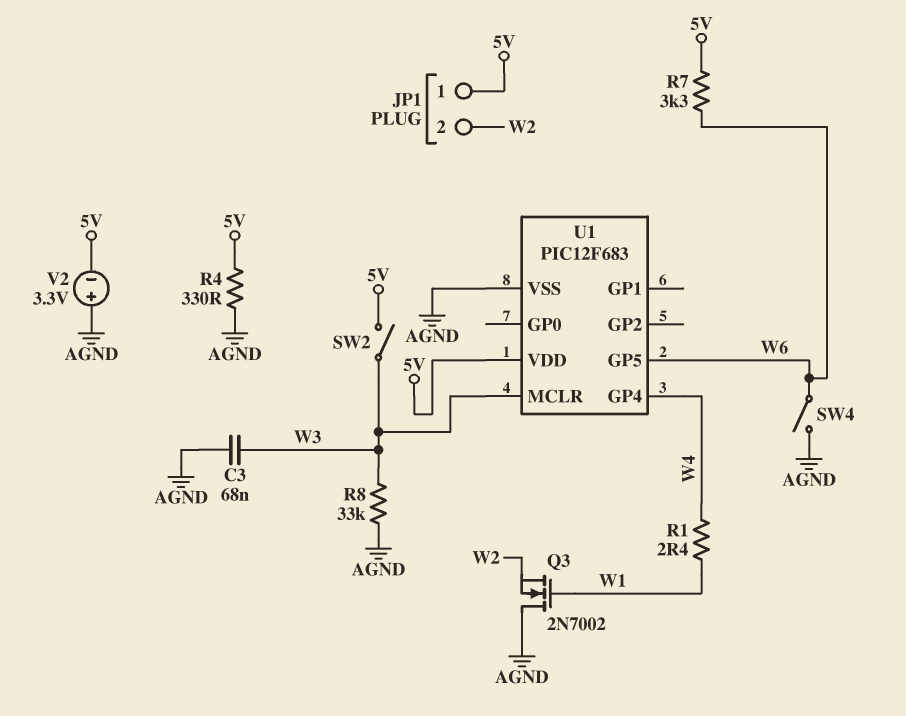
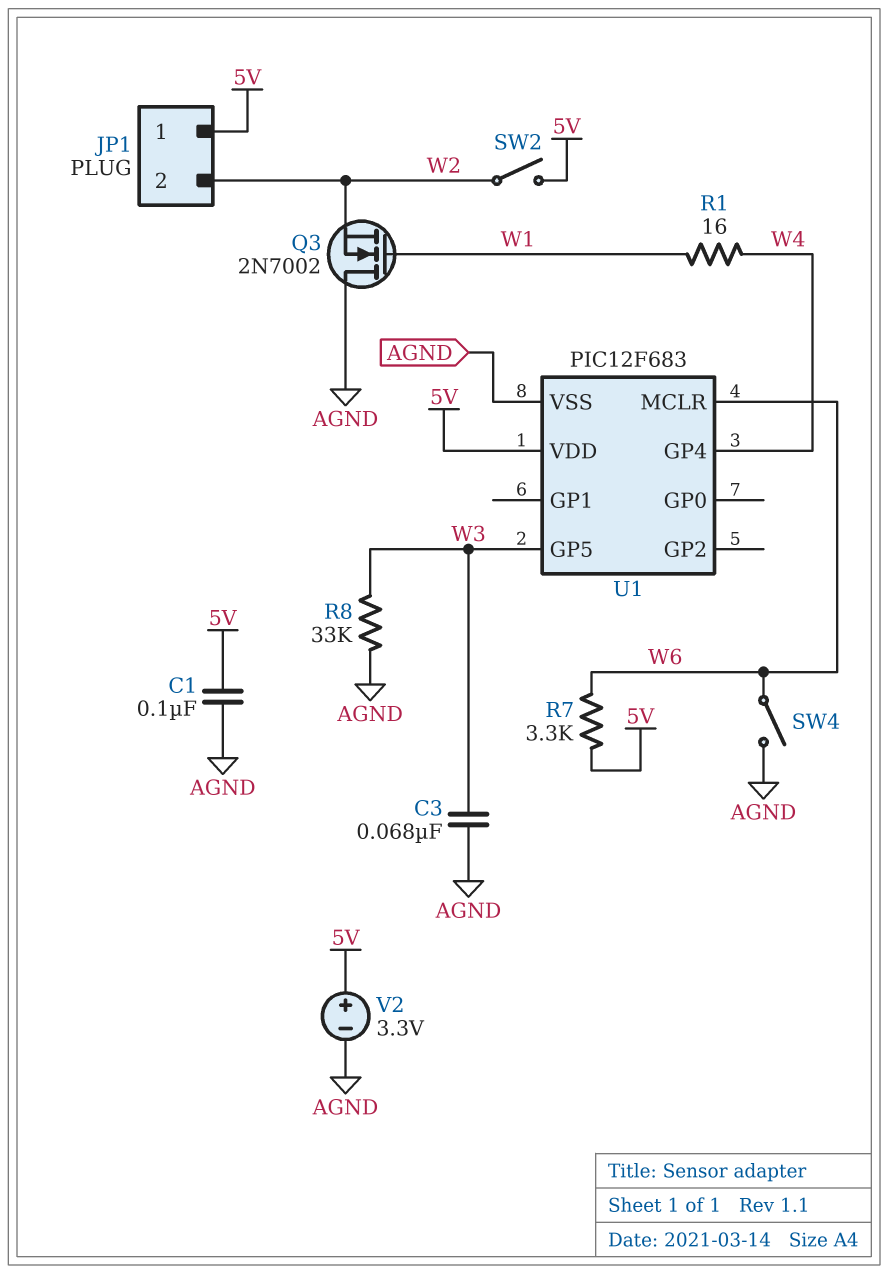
C1: none -> 100nF (5V, AGND)
R1: 2.4 (W1, W4) -> 16 (W1, W4)
R4: 330 (5V, AGND) -> none
SW2: switch (5V, W3) -> switch (5V, W2)
U1 pin GP5: W6 -> W3
U1 pin MCLR: W3 -> W6
V2: 3.3V (plus AGND, minus 5V) -> 3.3V (plus 5V, minus AGND)

